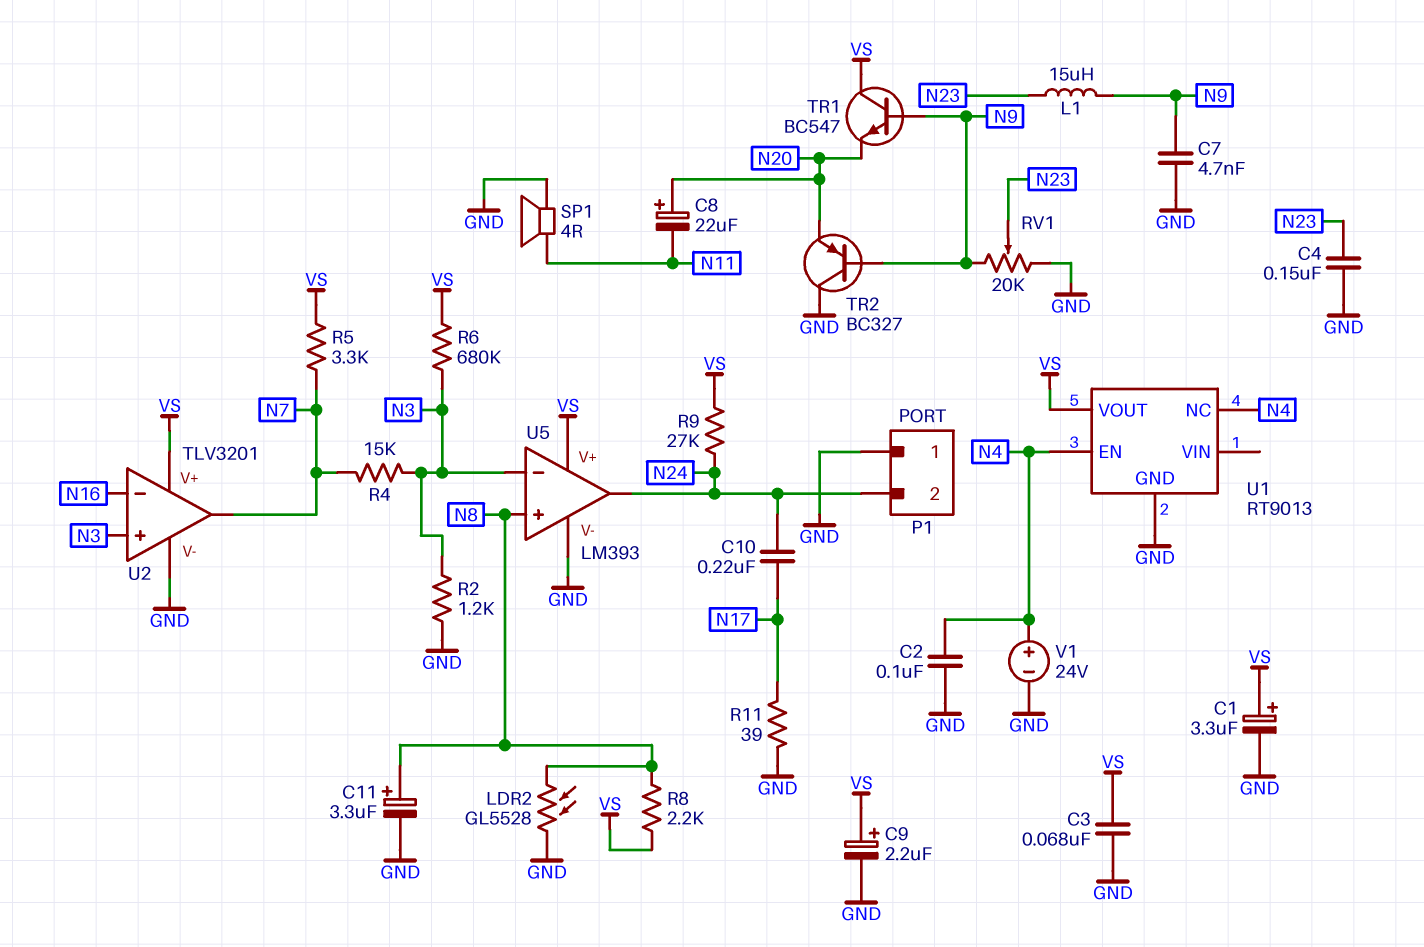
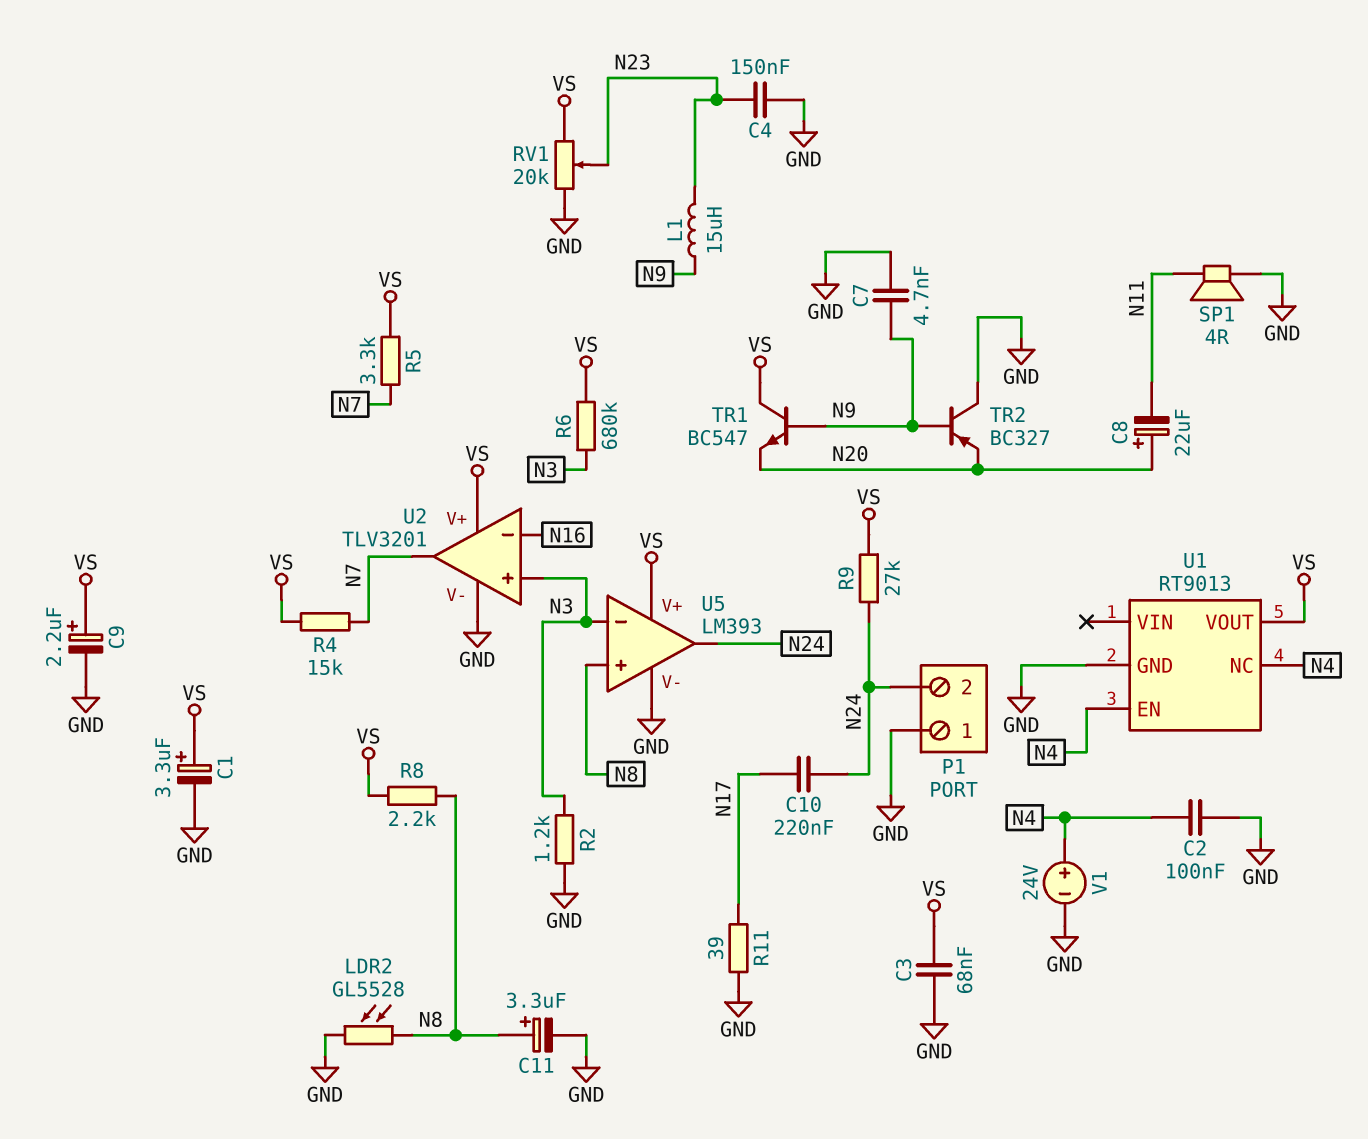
R4: 15k (N3, N7) -> 15k (N7, VS)
RV1: 20k (GND, N9, wiper N23) -> 20k (GND, VS, wiper N23)

